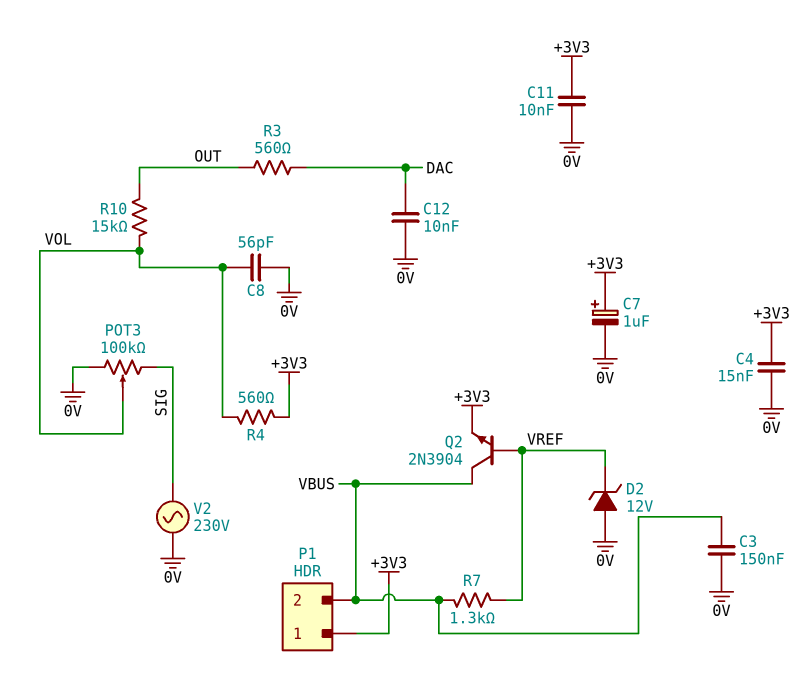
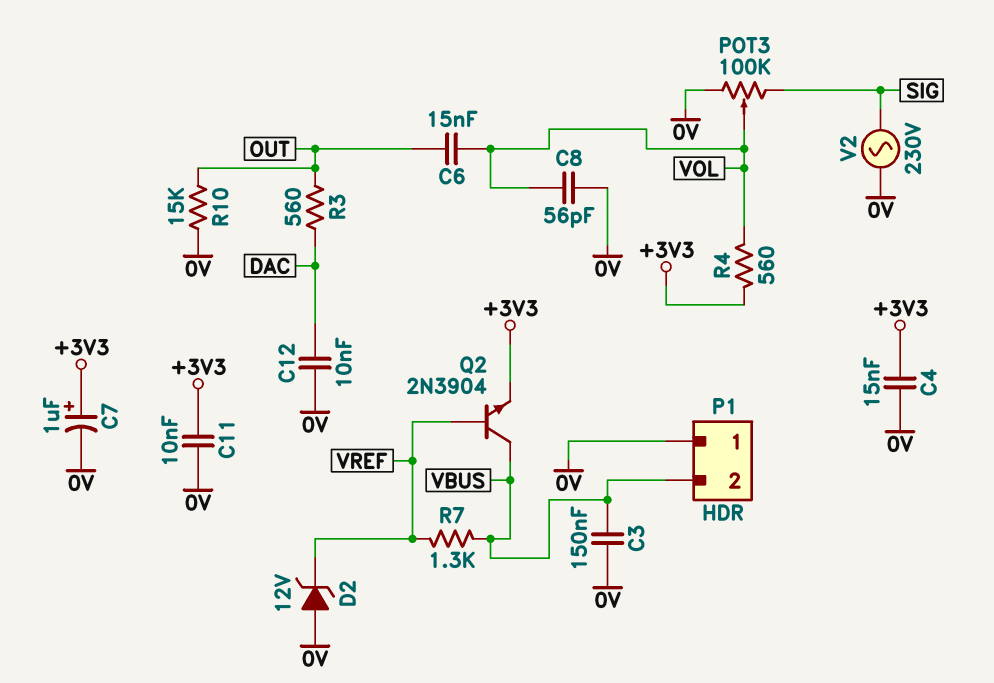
C6: none -> 15nF (OUT, VOL)
P1 pin 1: +3V3 -> 0V
R10: 15k (OUT, VOL) -> 15k (0V, OUT)

